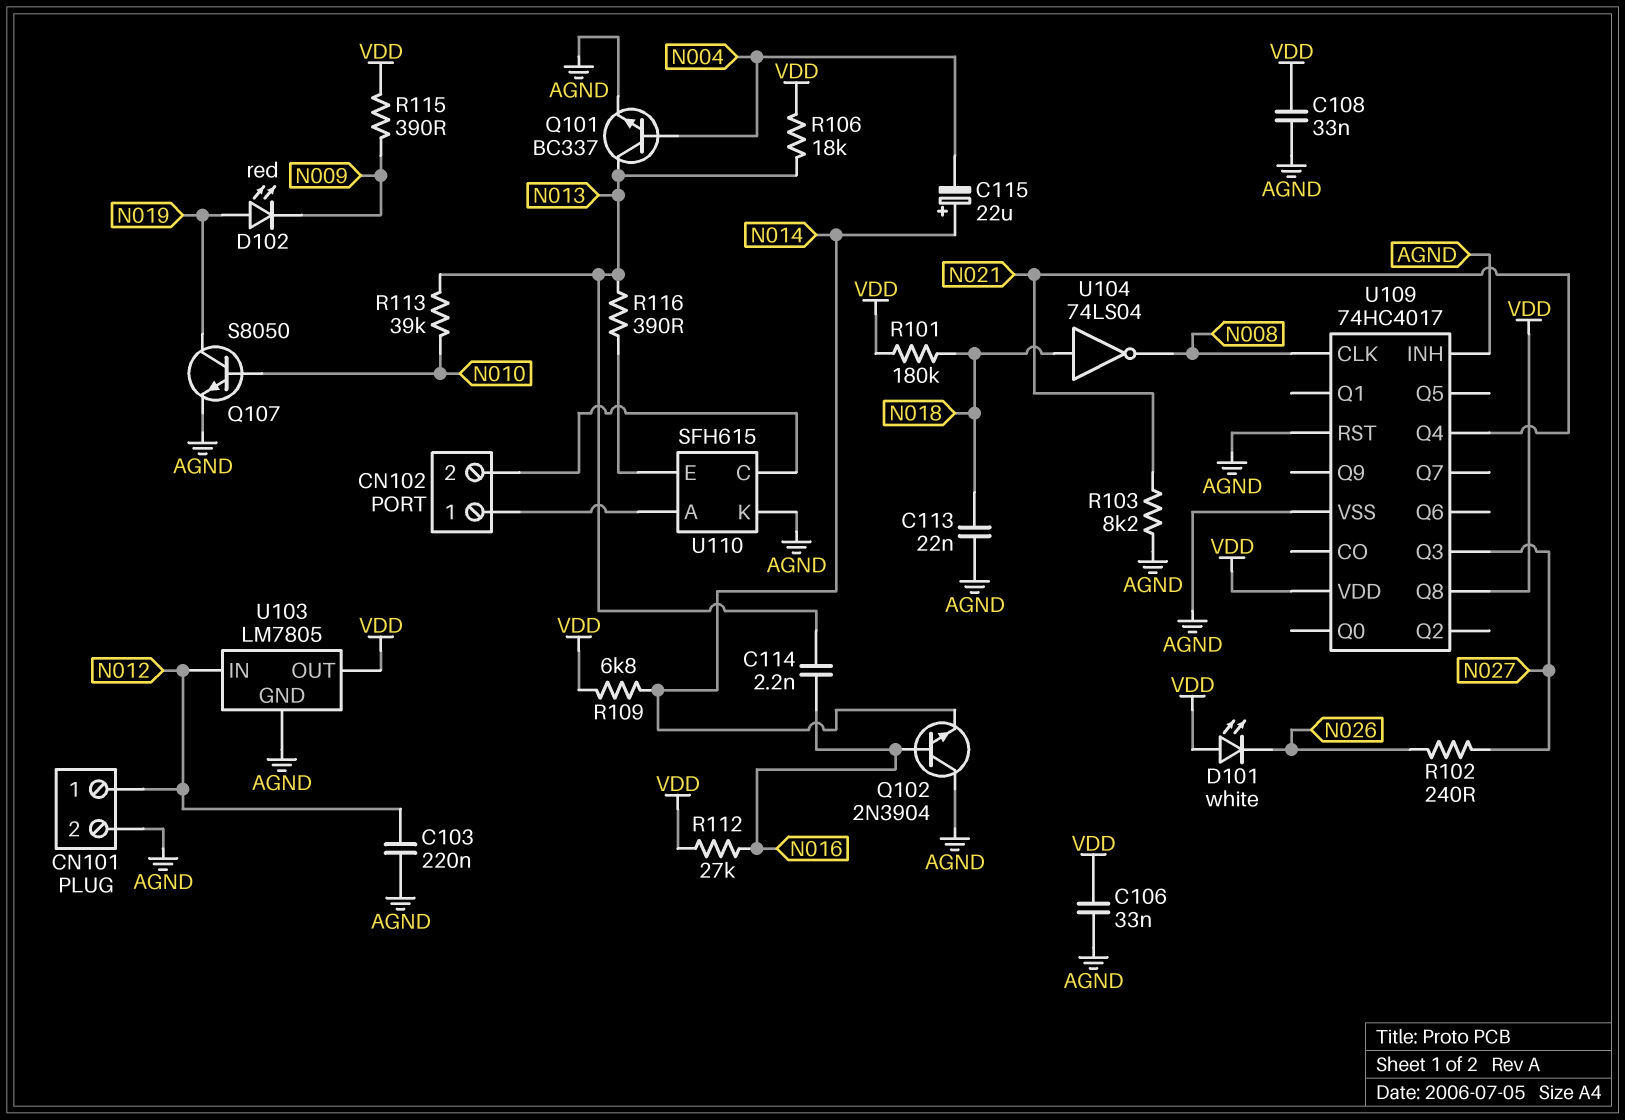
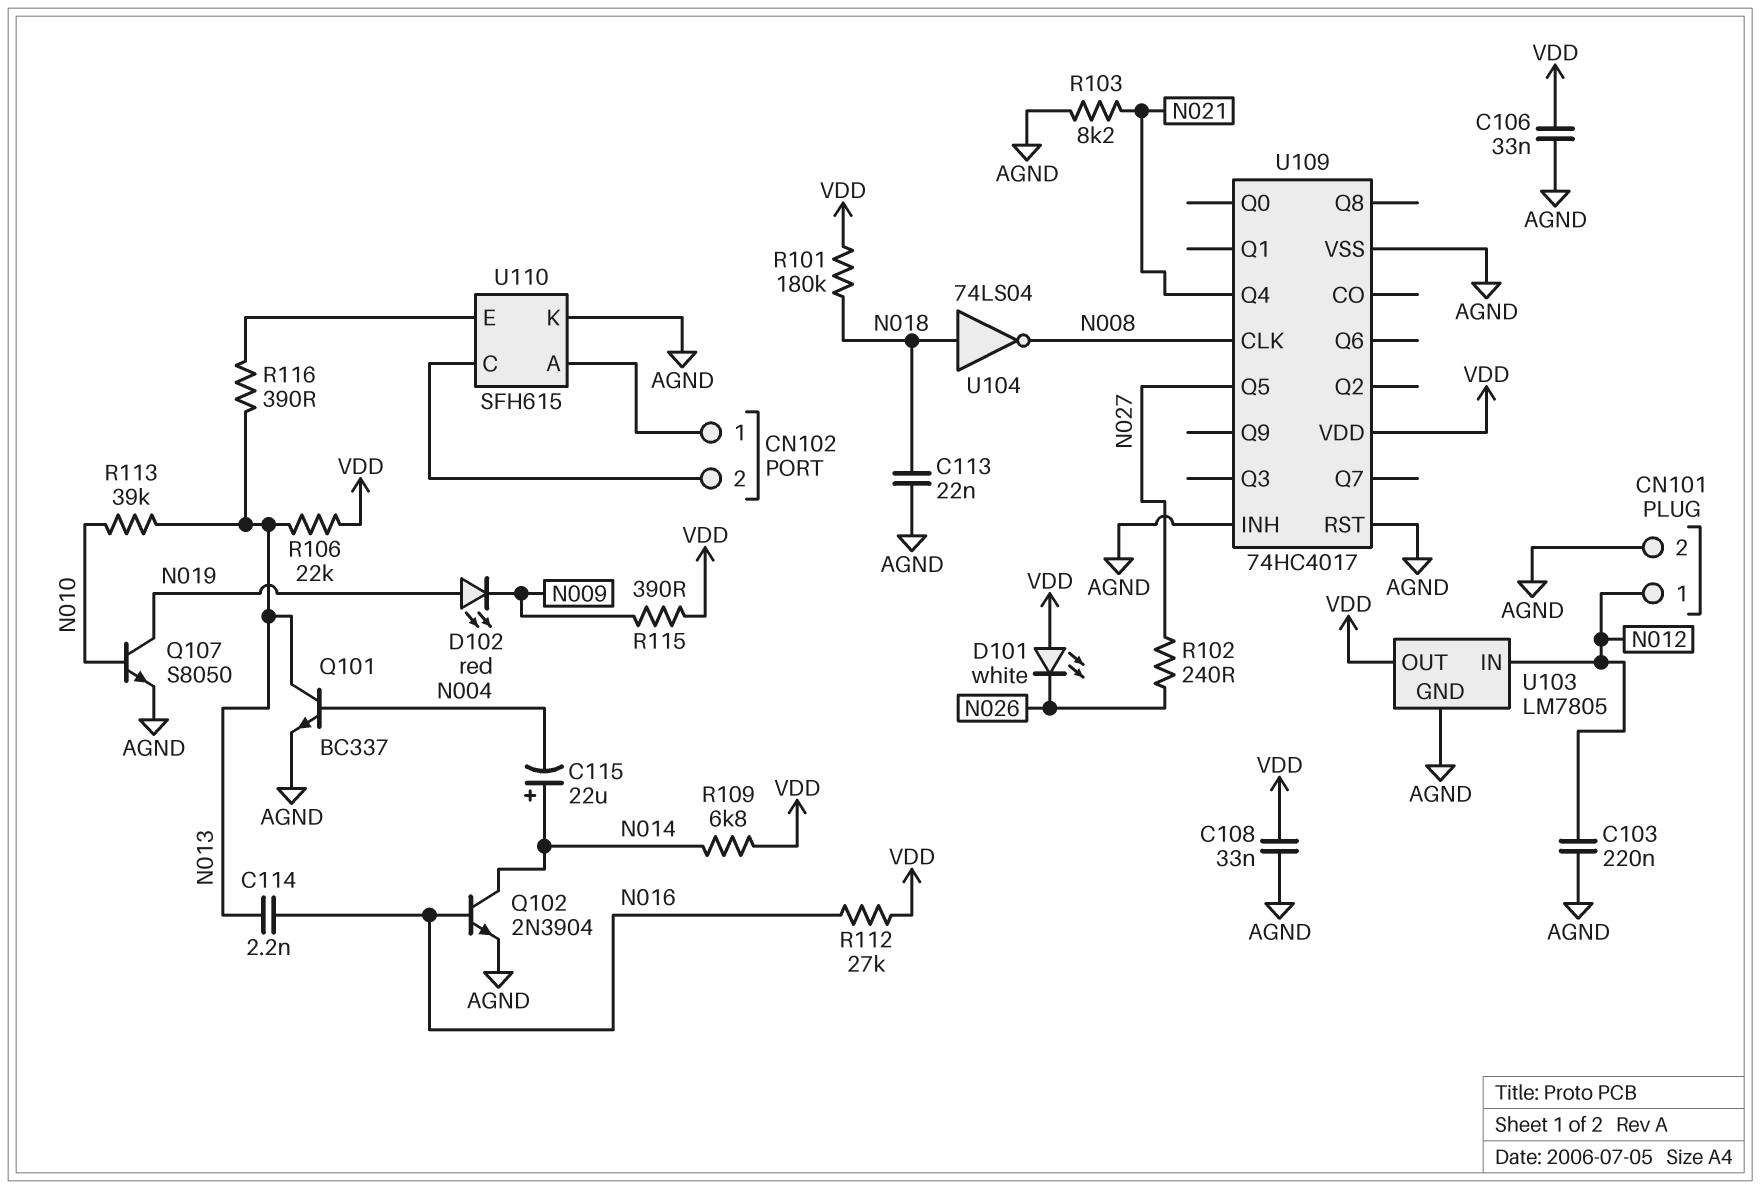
Q102: NPN 2N3904 (B N016, C AGND, E N014) -> NPN 2N3904 (B N016, C N014, E AGND)
R106: 18k (N013, VDD) -> 22k (N013, VDD)
U109 pin Q3: N027 -> none
U109 pin Q5: none -> N027
U109 pin Q8: VDD -> none

